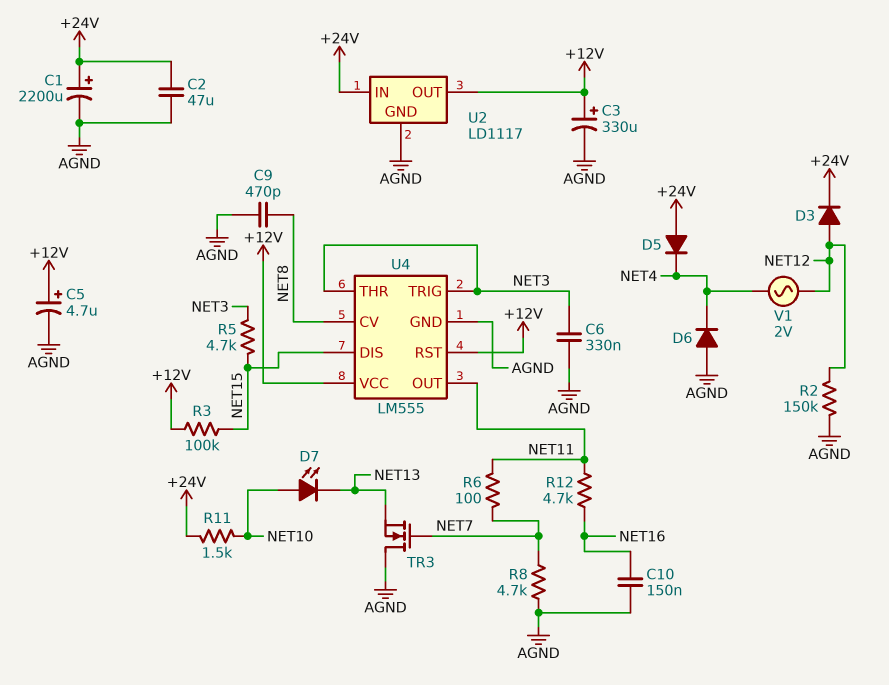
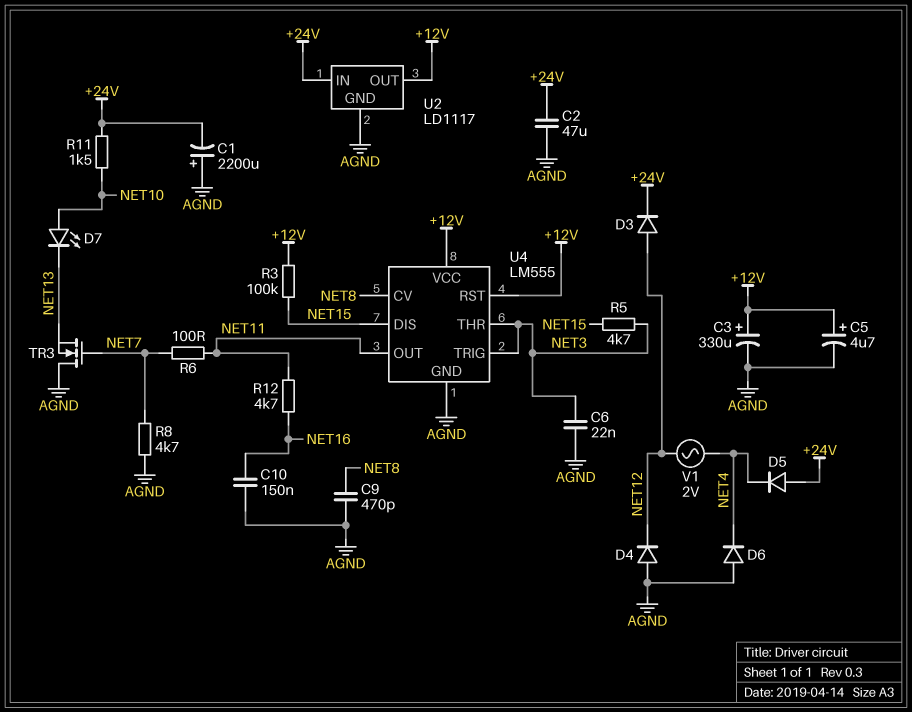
C1: 2200uF (plus +24V, minus AGND) -> 2200uF (plus AGND, minus +24V)
C6: 330nF (AGND, NET3) -> 22nF (AGND, NET3)
D4: none -> diode (A AGND, K NET12)
R2: 150k (AGND, NET12) -> none

